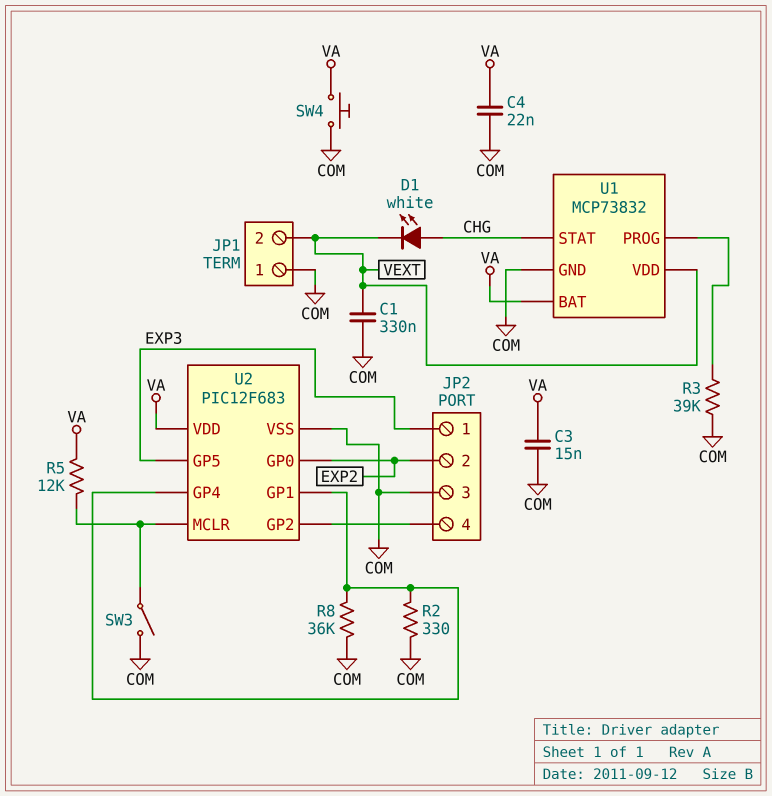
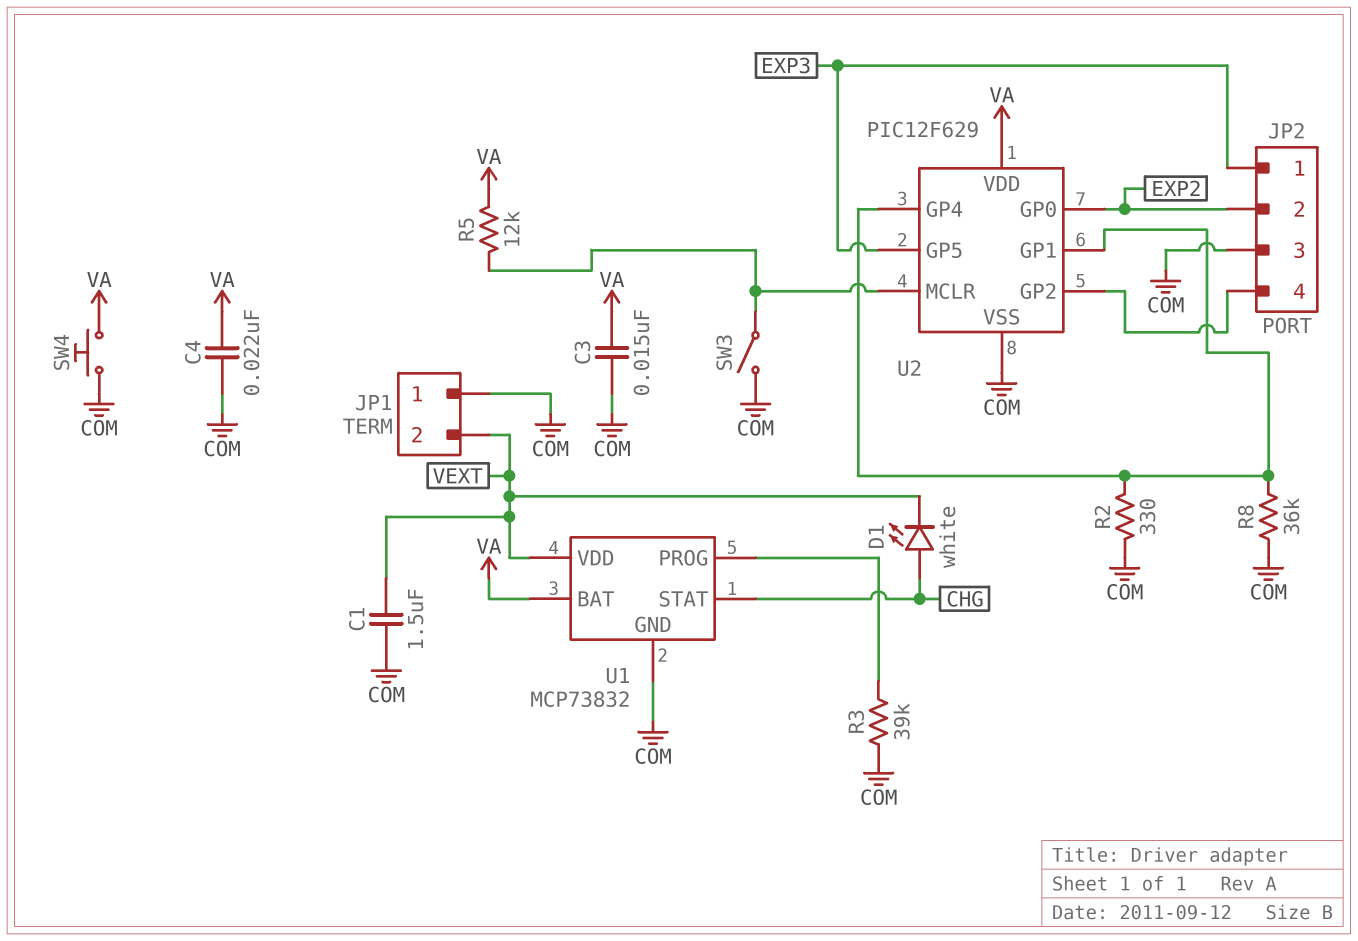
C1: 330nF (COM, VEXT) -> 1.5uF (COM, VEXT)
U2: PIC12F683 -> PIC12F629

